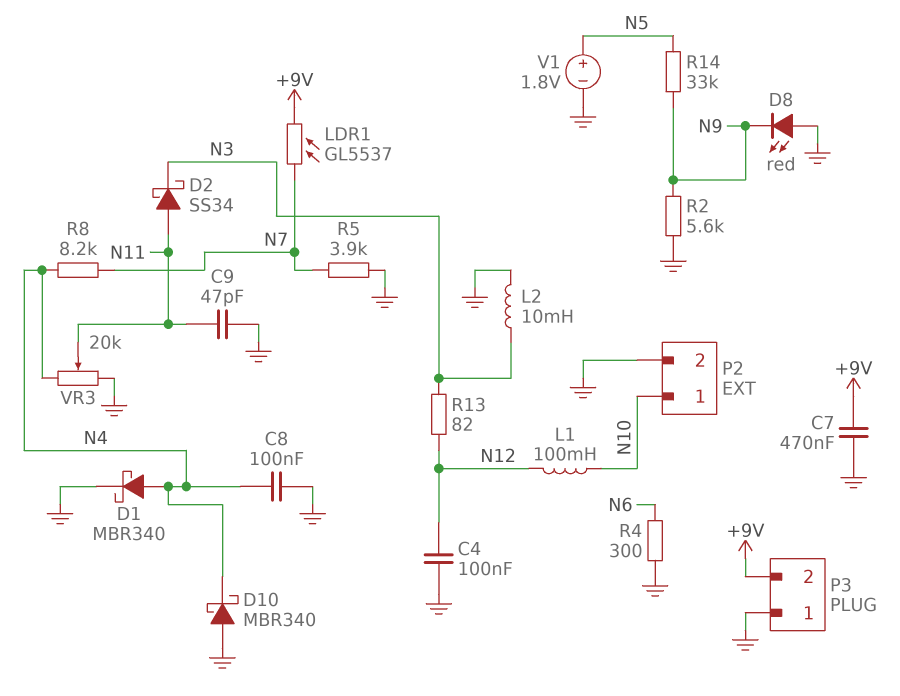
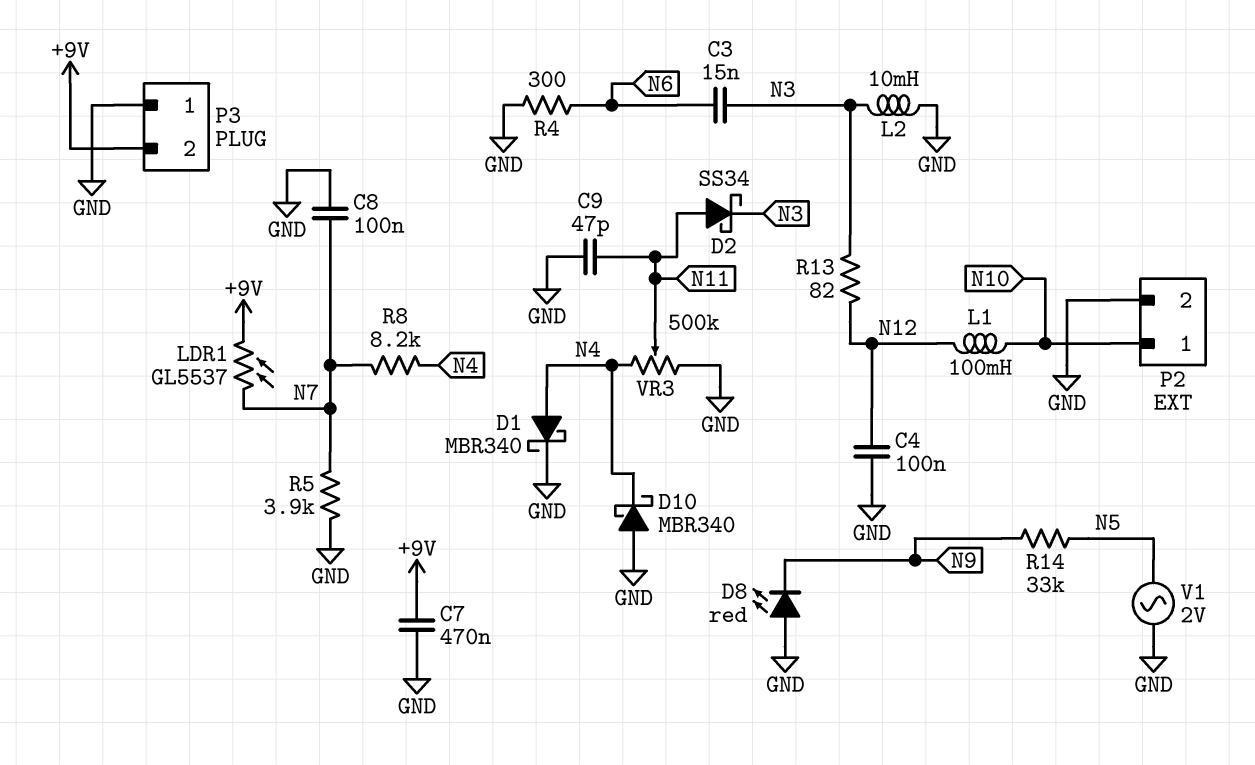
C3: none -> 15nF (N3, N6)
C8: 100nF (GND, N4) -> 100nF (GND, N7)
R2: 5.6k (GND, N9) -> none
V1: 1.8V (plus N5, minus GND) -> AC 2V (GND, N5)
VR3: 20k (GND, N4, wiper N11) -> 500k (GND, N4, wiper N11)

